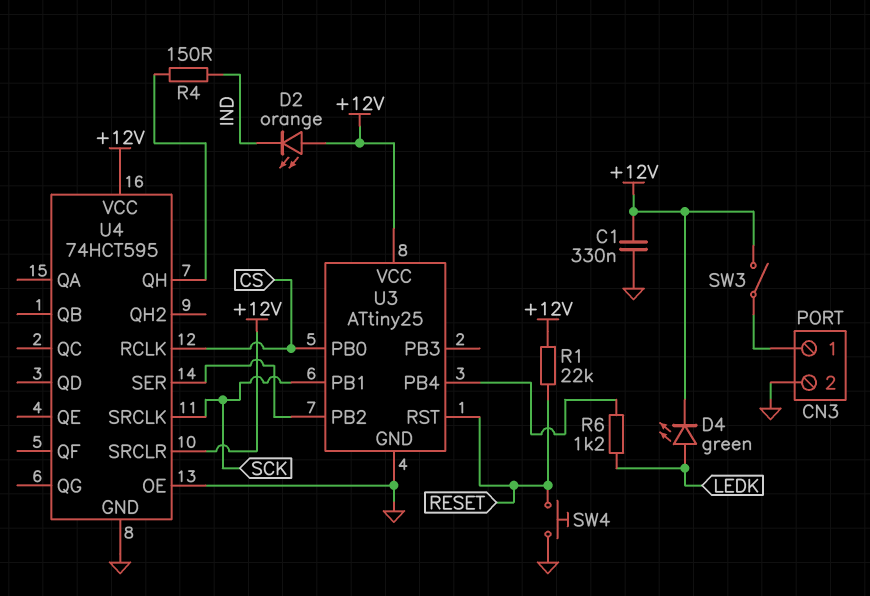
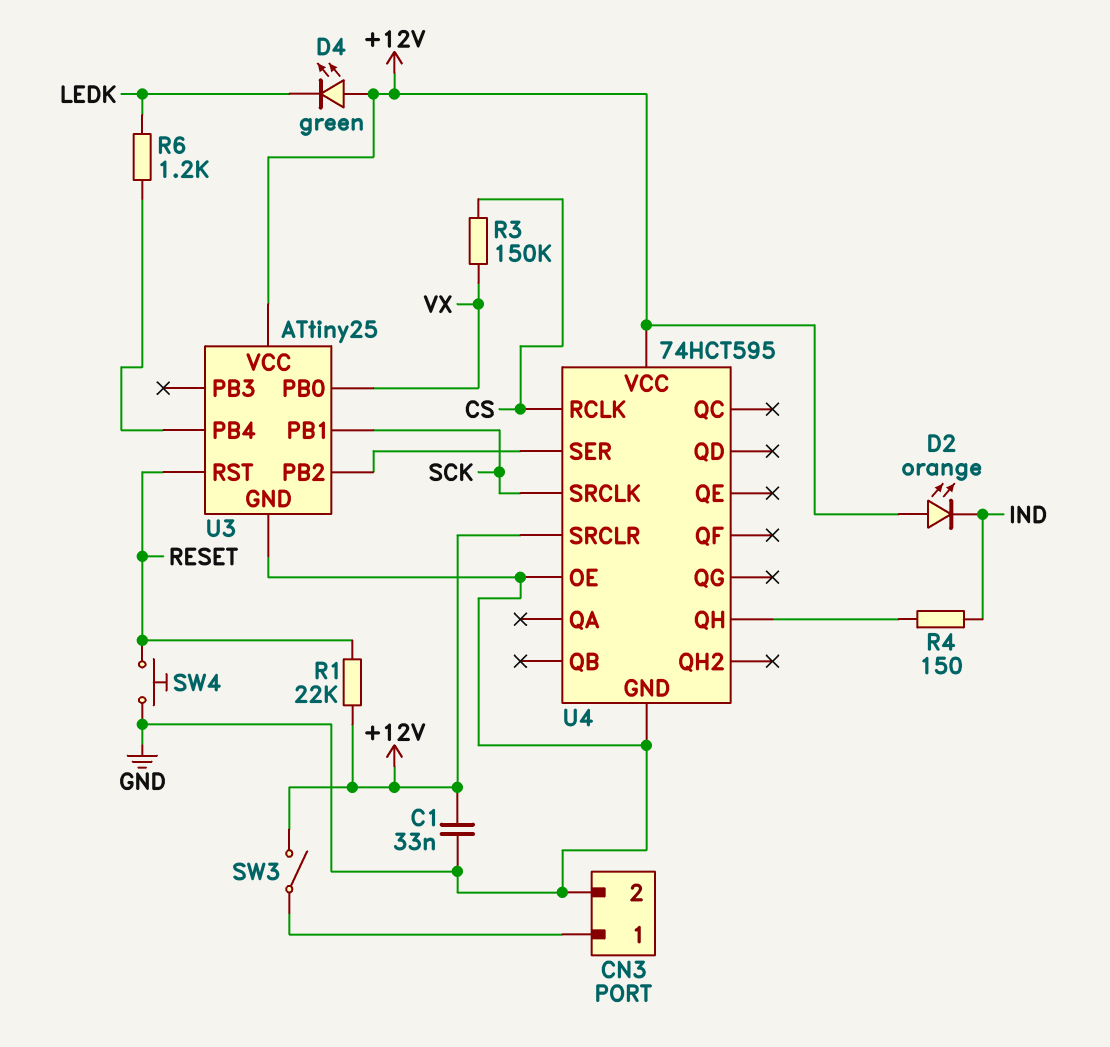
C1: 330nF (+12V, GND) -> 33nF (+12V, GND)
D4: LED green (A LEDK, K +12V) -> LED green (A +12V, K LEDK)
R3: none -> 150k (CS, VX)
U3 pin PB0: CS -> VX

